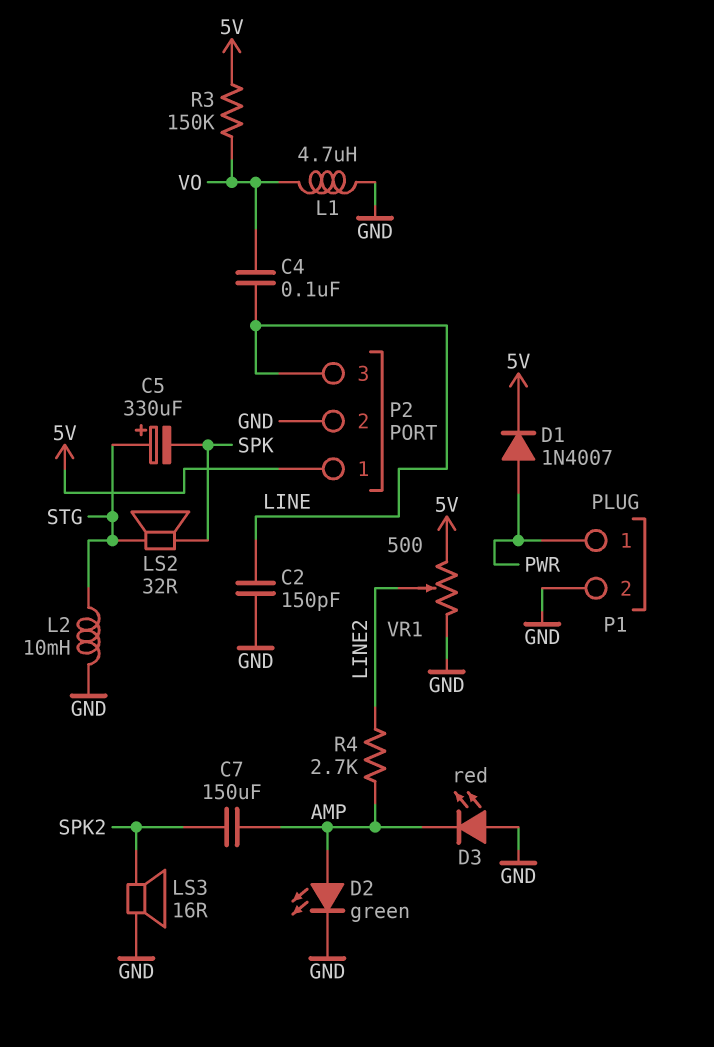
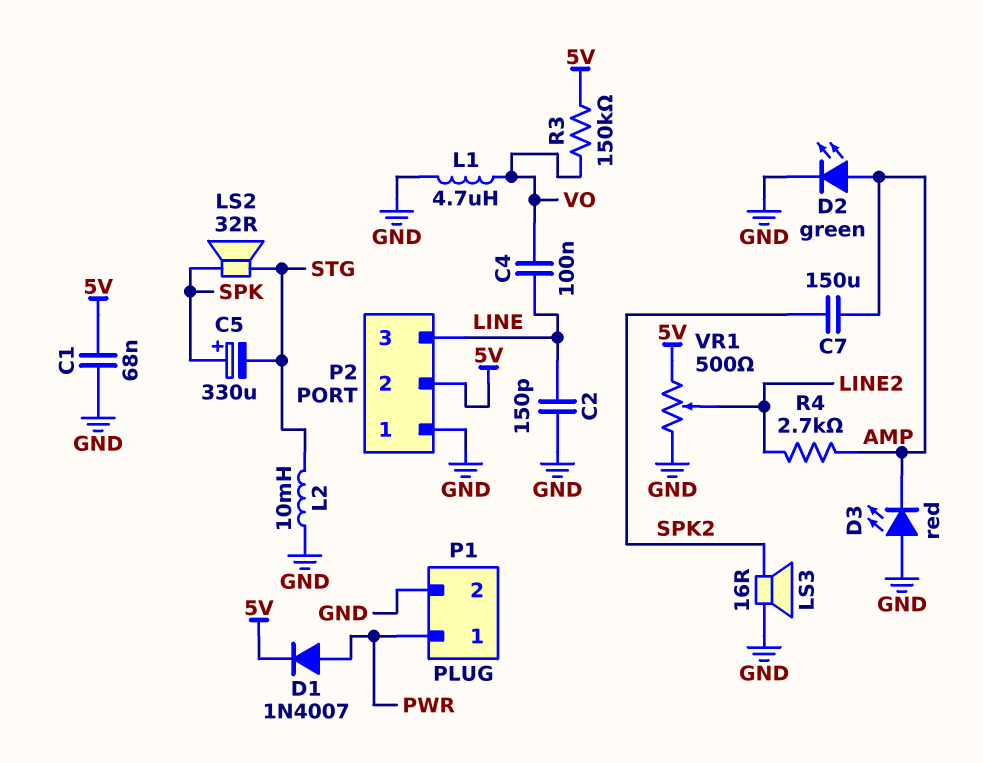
C1: none -> 68nF (5V, GND)
C5: 330uF (plus STG, minus SPK) -> 330uF (plus SPK, minus STG)
P2 pin 1: 5V -> GND
P2 pin 2: GND -> 5V

